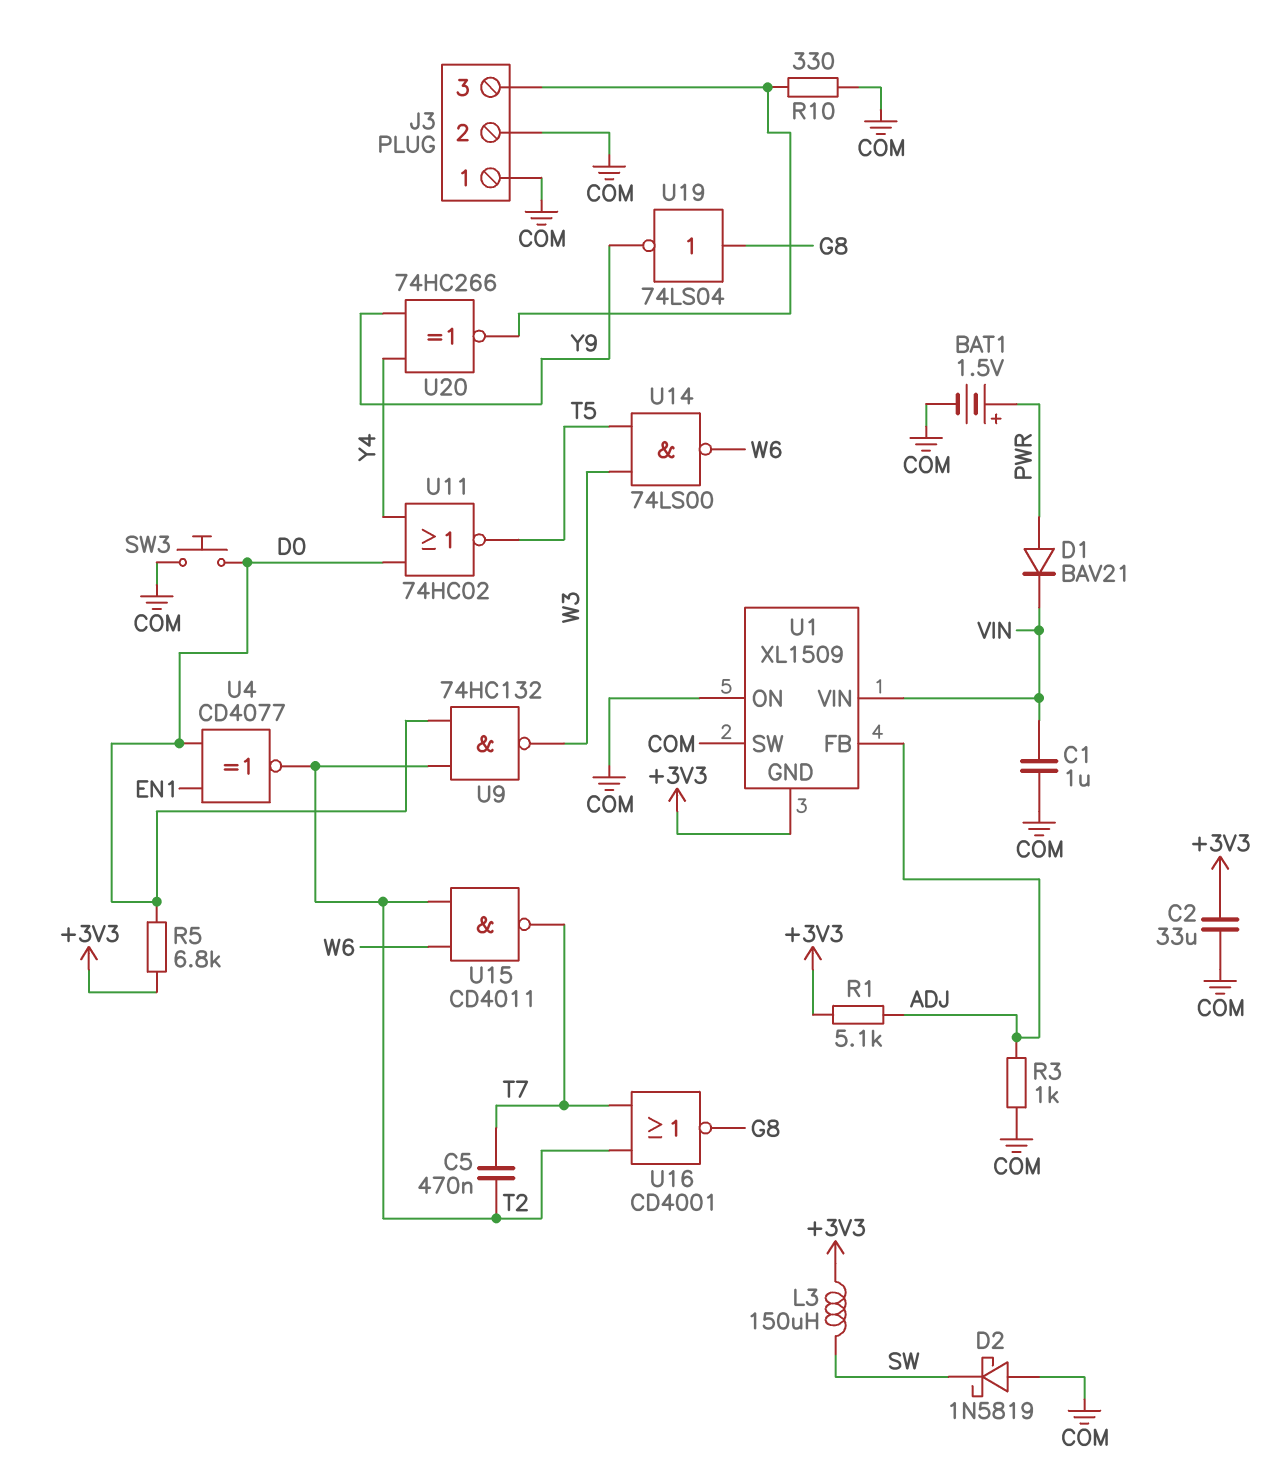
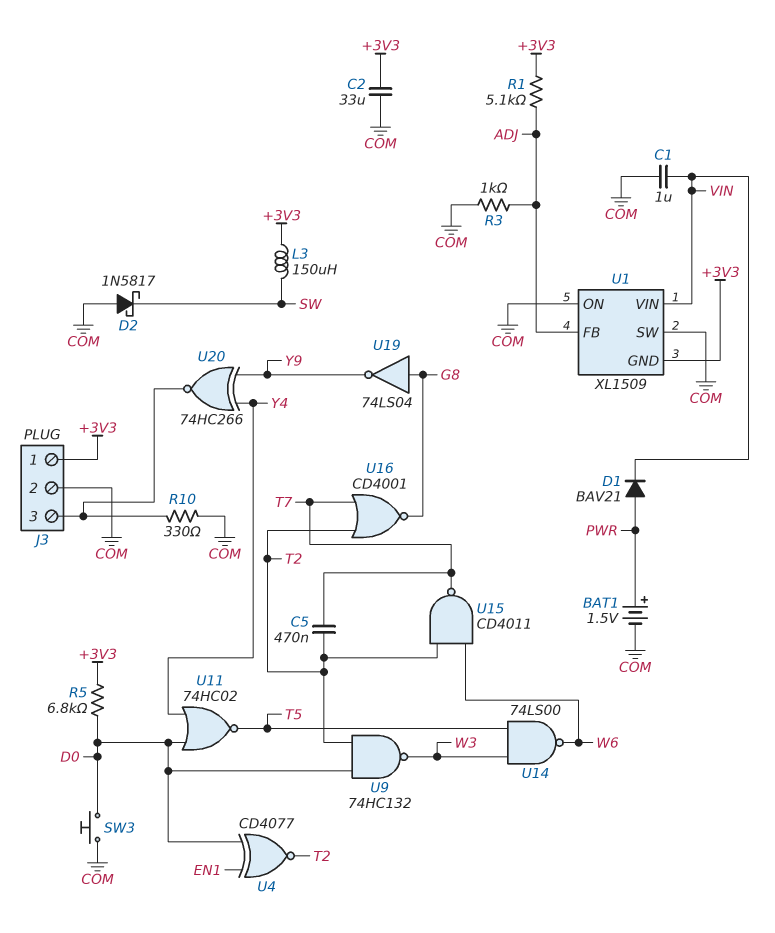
D2: schottky 1N5819 (A COM, K SW) -> schottky 1N5817 (A COM, K SW)
J3 pin 1: COM -> +3V3

